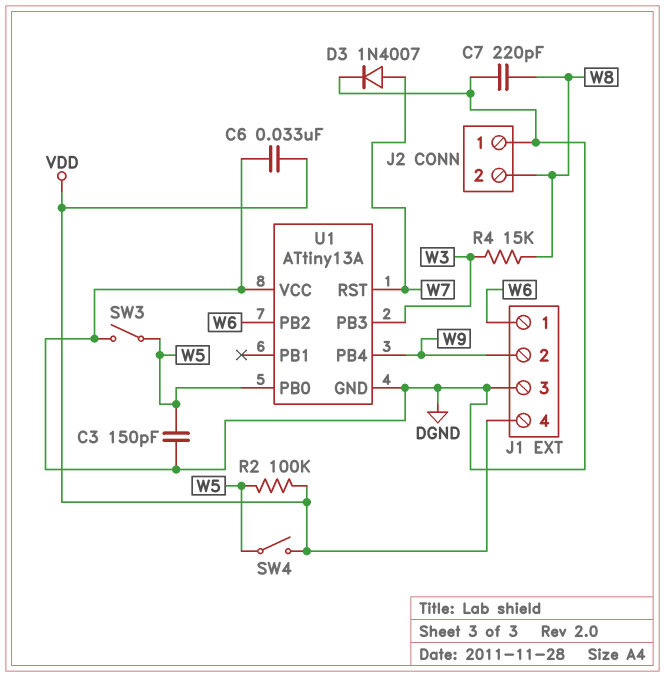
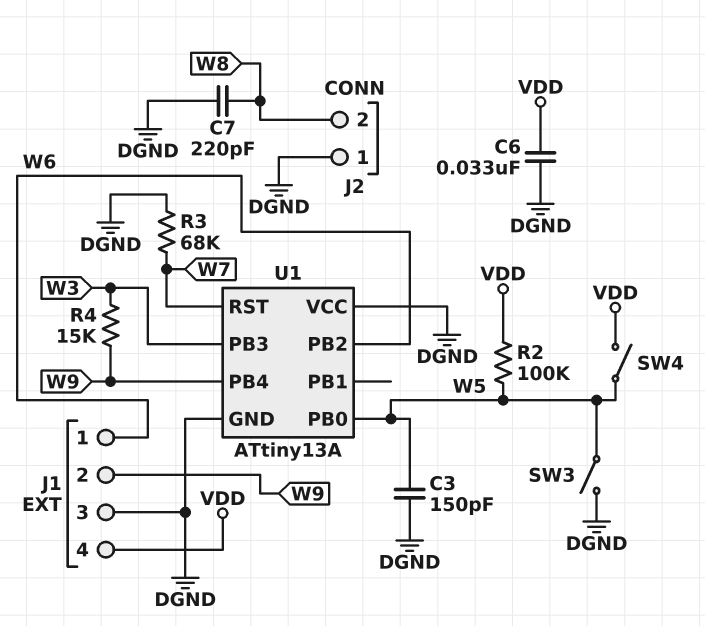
D3: diode 1N4007 (A W7, K DGND) -> none
R3: none -> 68k (DGND, W7)
R4: 15k (W3, W8) -> 15k (W3, W9)

